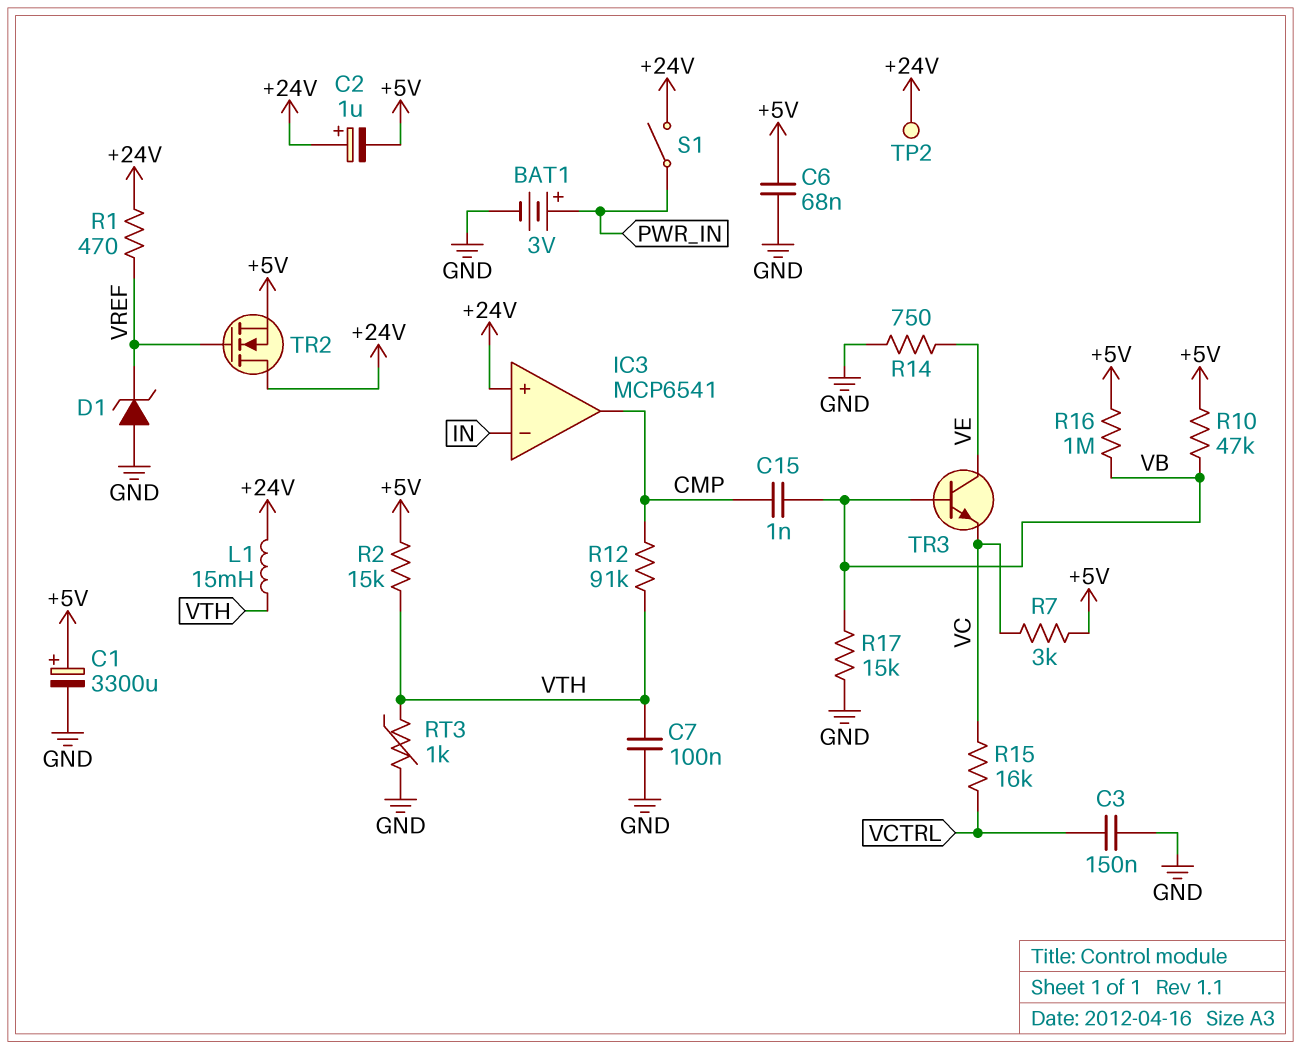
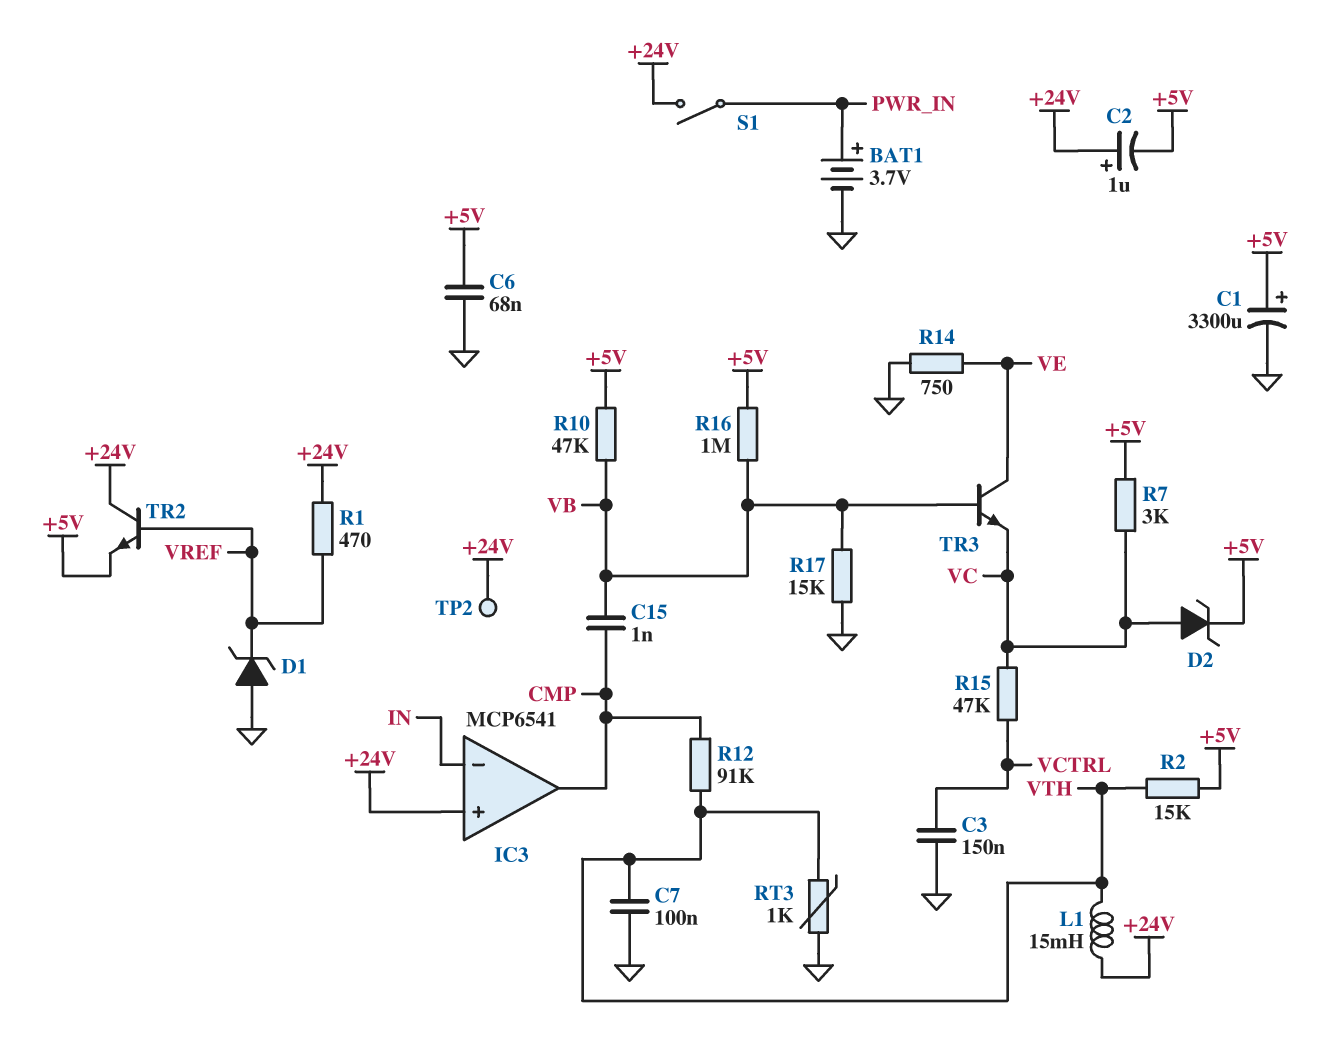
BAT1: 3V (plus PWR_IN, minus GND) -> 3.7V (plus PWR_IN, minus GND)
D2: none -> zener (A VC, K +5V)
R15: 16k (VC, VCTRL) -> 47k (VC, VCTRL)
TR2: NMOS (G VREF, D +24V, S +5V) -> NPN (B VREF, C +24V, E +5V)

